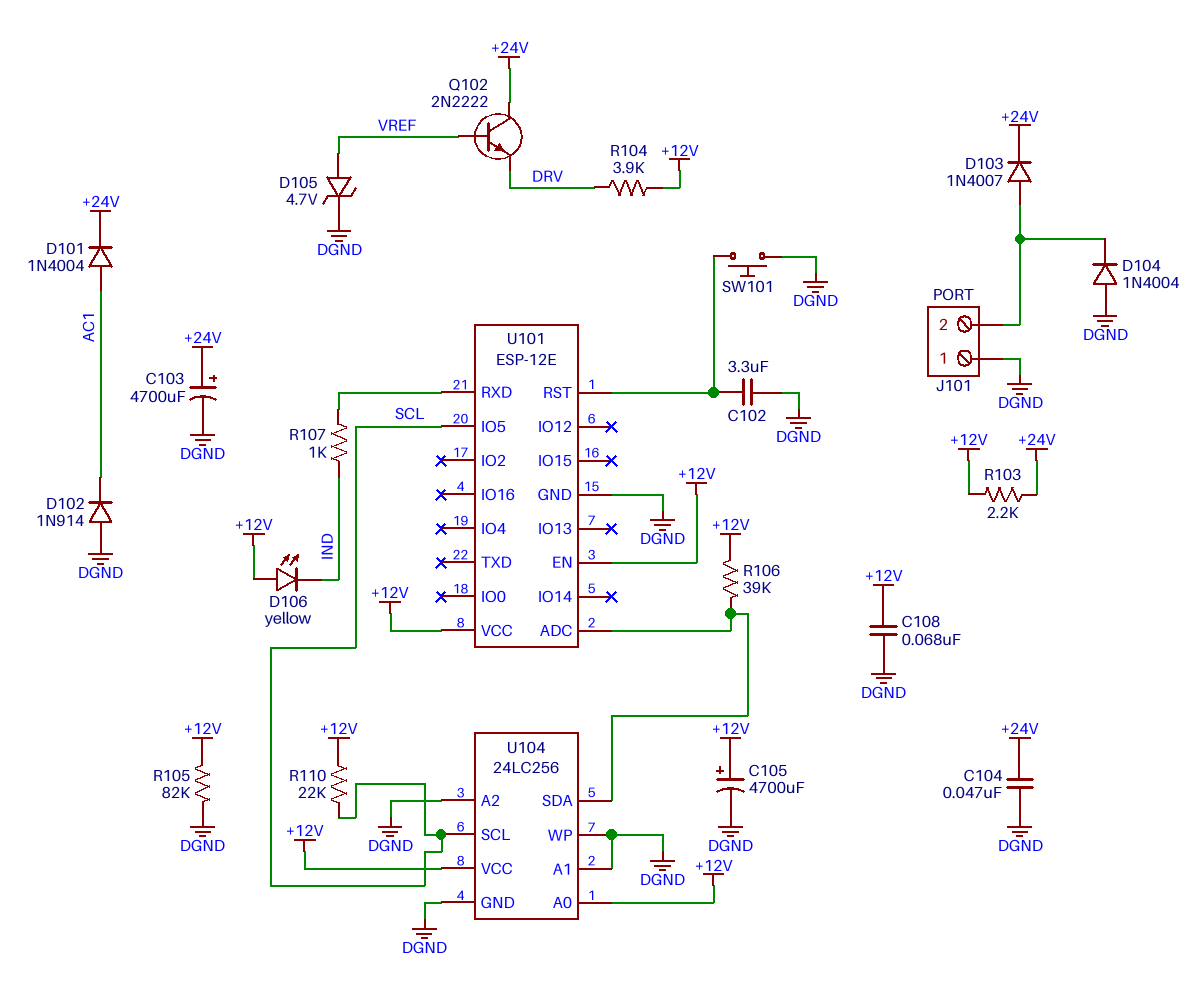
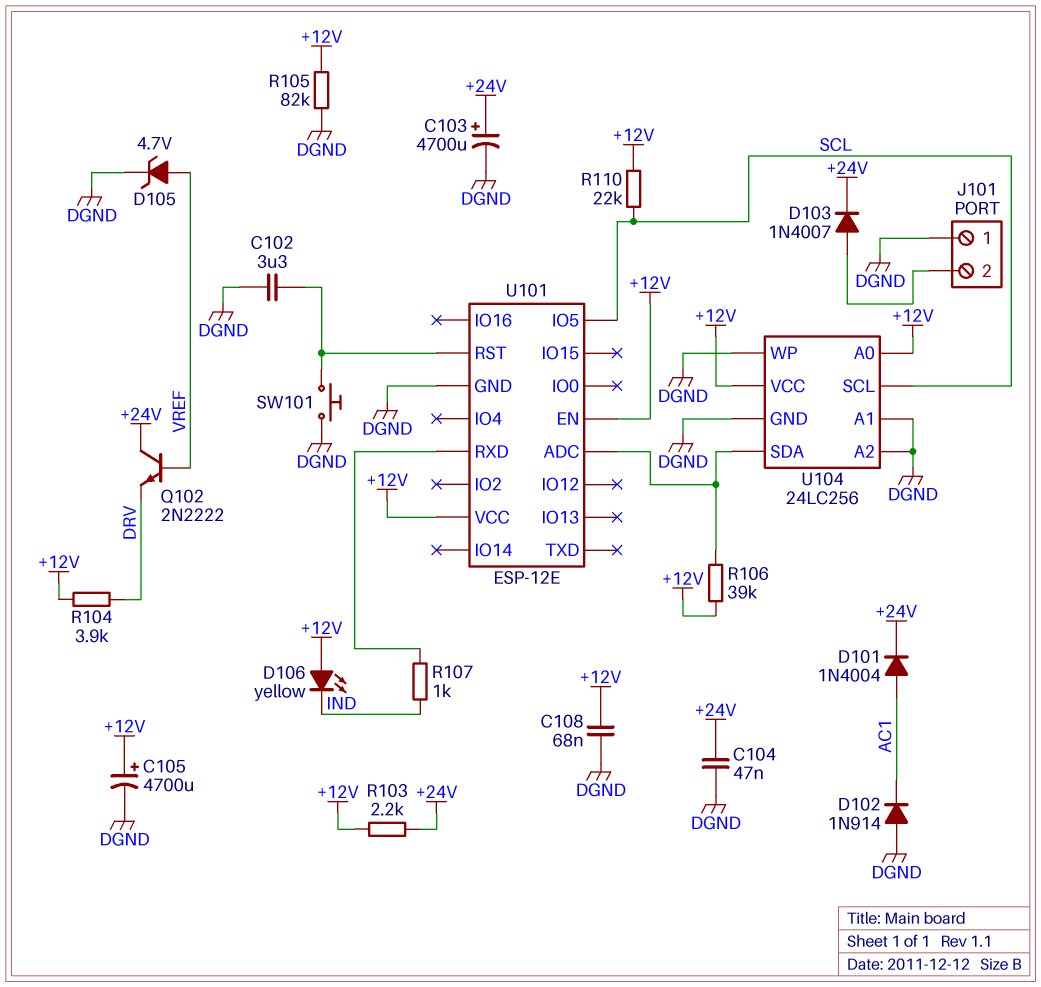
D104: diode 1N4004 (A DGND, K J101/2) -> none

